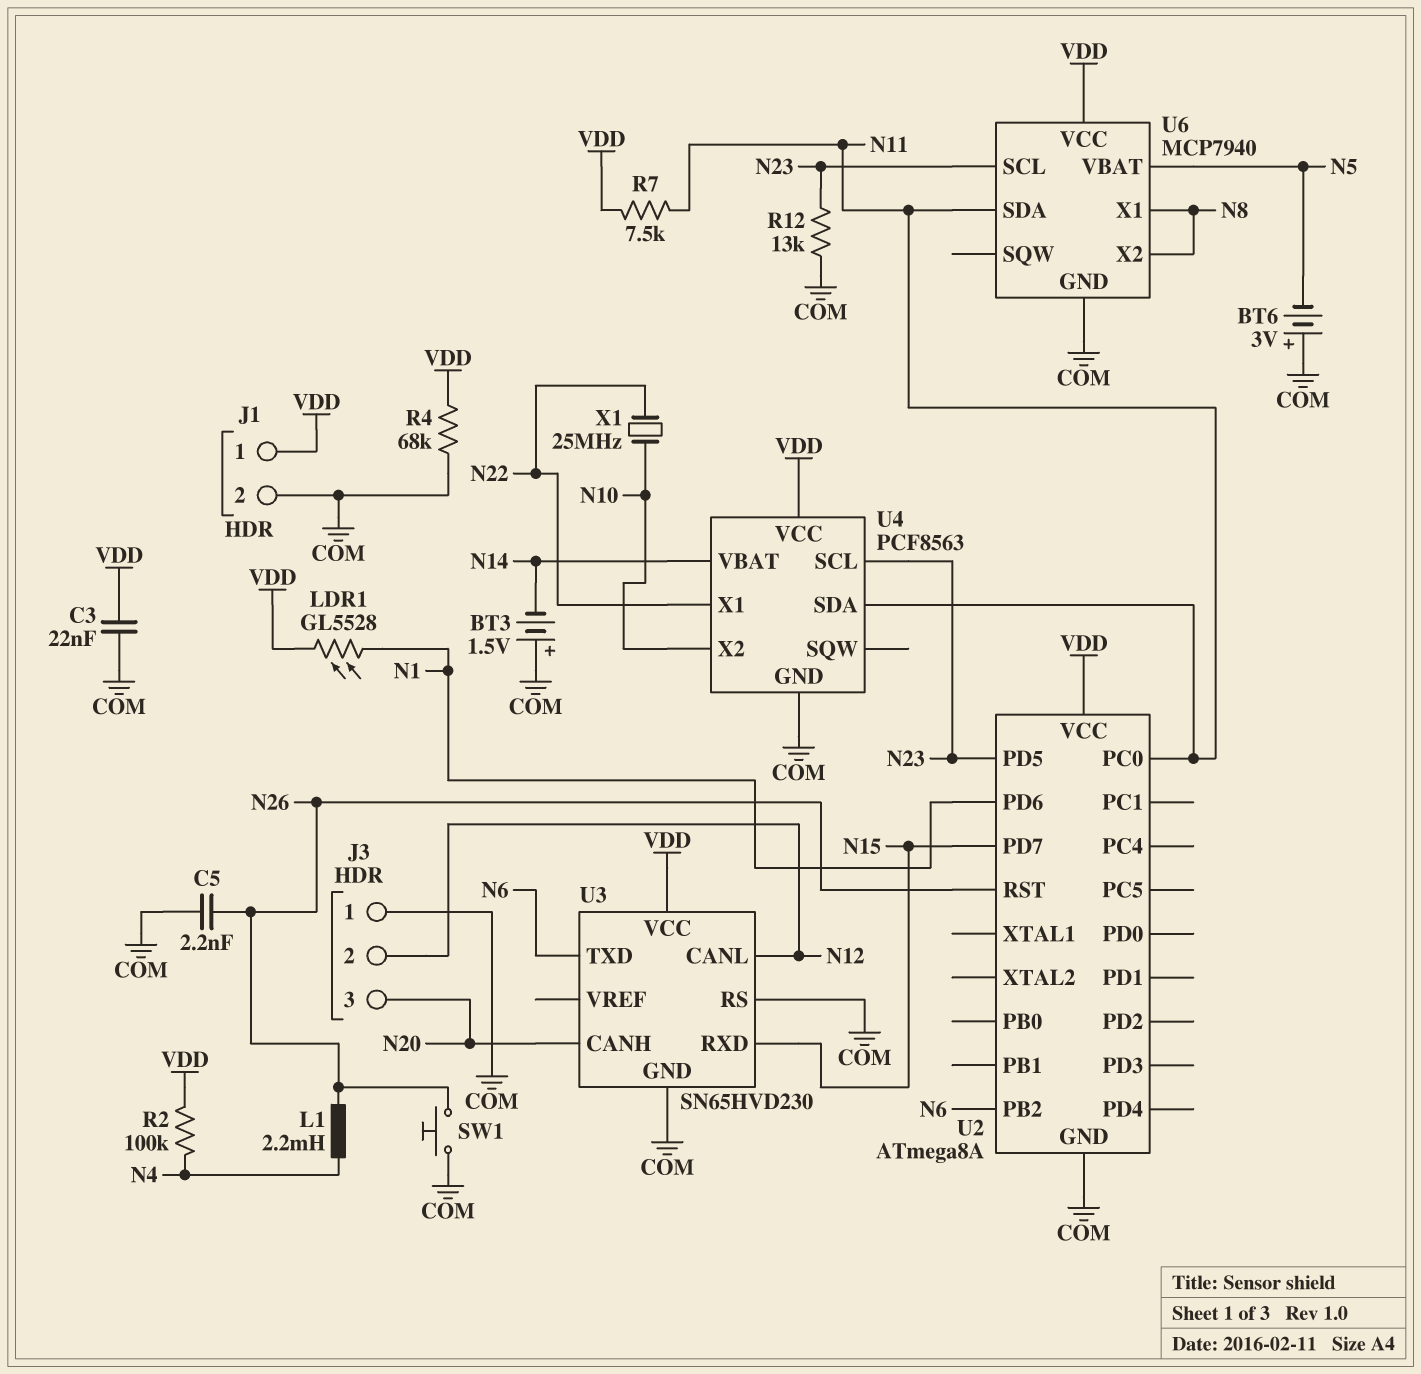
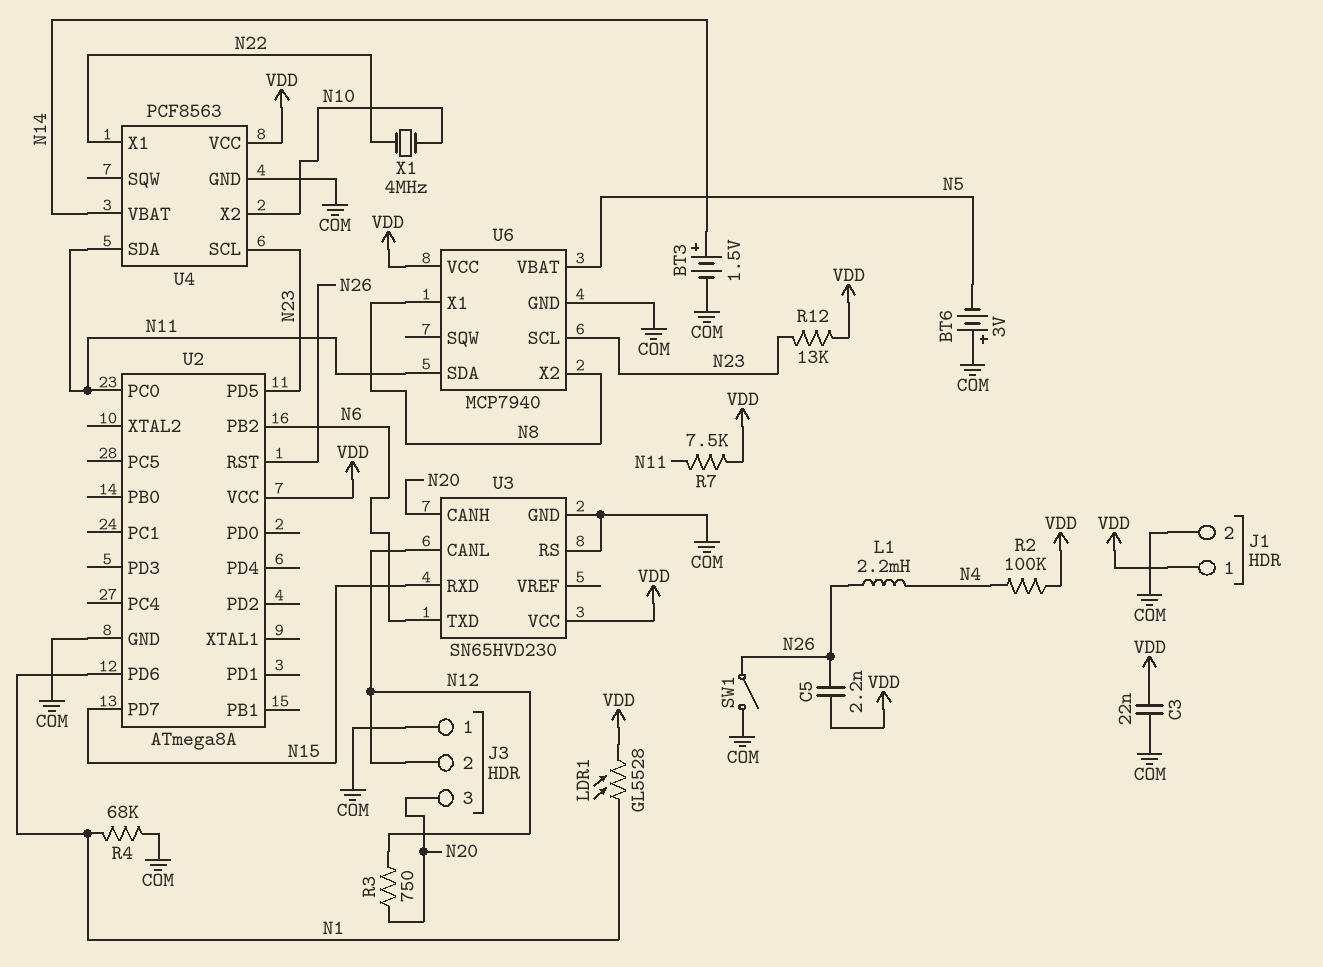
BT3: 1.5V (plus COM, minus N14) -> 1.5V (plus N14, minus COM)
C5: 2.2nF (COM, N26) -> 2.2nF (N26, VDD)
R3: none -> 750 (N12, N20)
R4: 68k (COM, VDD) -> 68k (COM, N1)
R12: 13k (COM, N23) -> 13k (N23, VDD)
SW1: button (COM, N26) -> switch (COM, N26)
X1: 25MHz (N10, N22) -> 4MHz (N10, N22)

